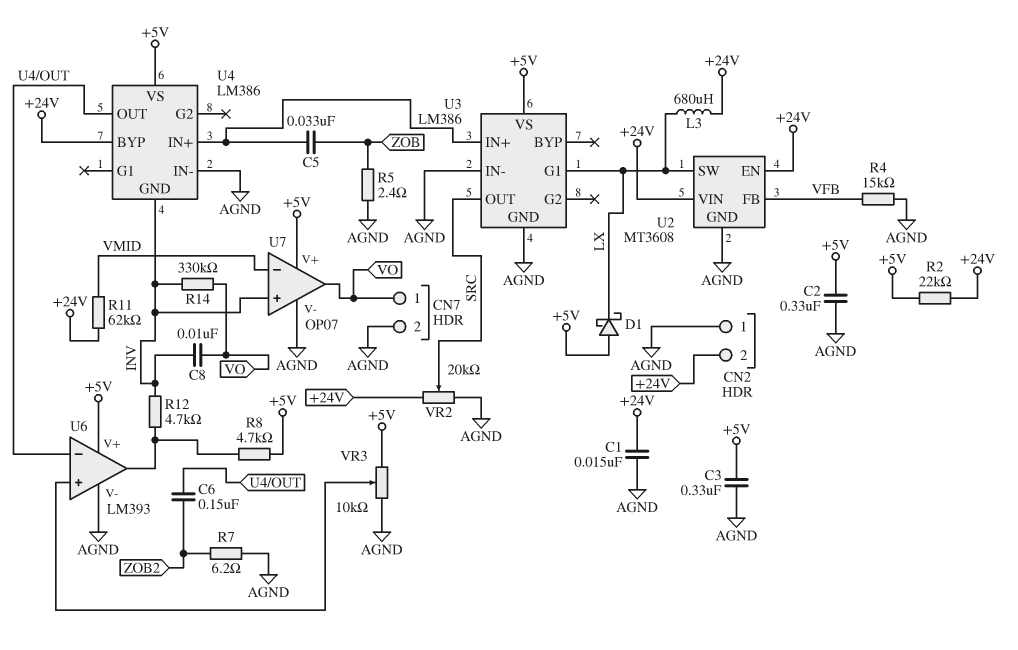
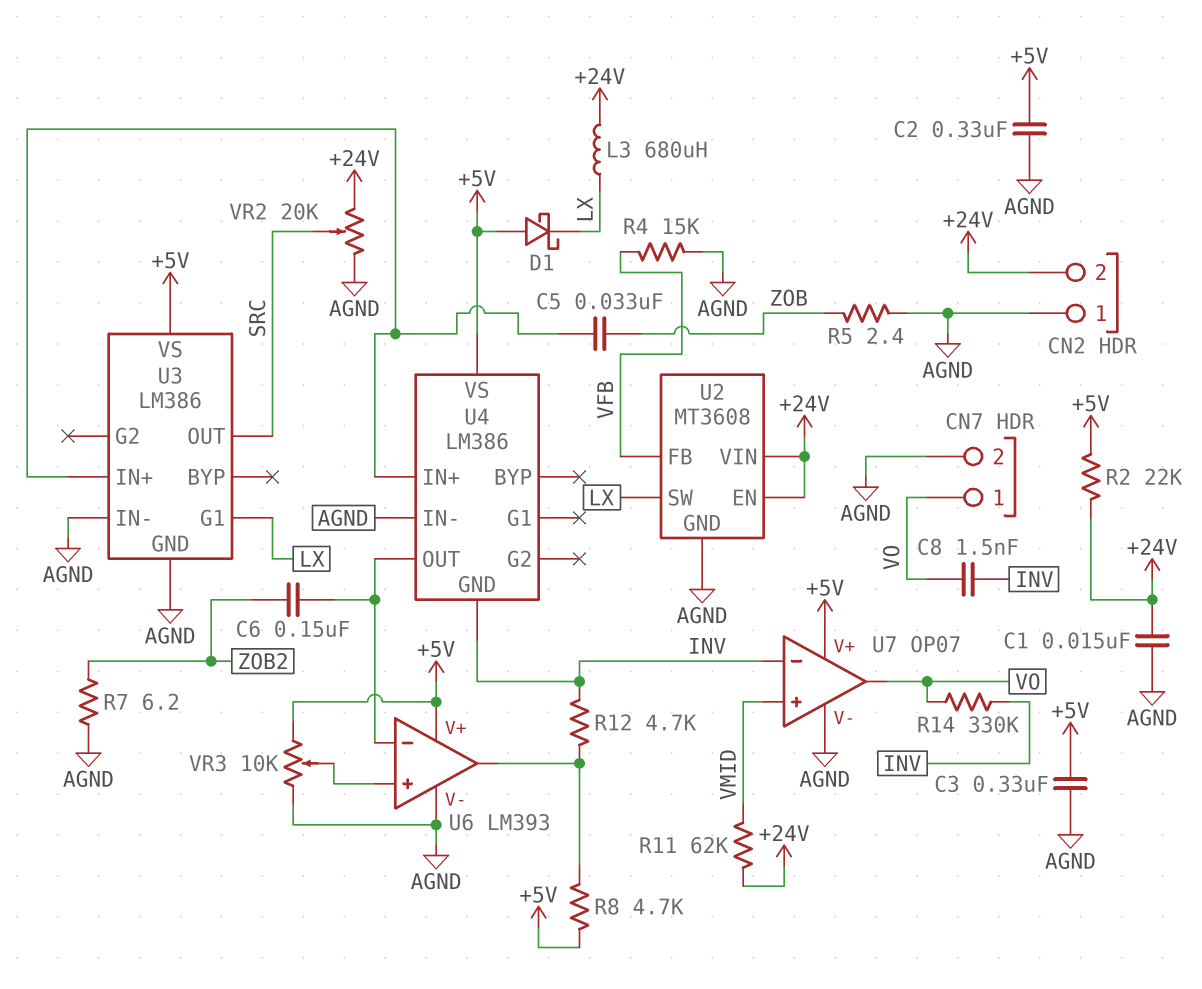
C8: 10nF (INV, VO) -> 1.5nF (INV, VO)
U4 pin BYP: +24V -> none
U7 pin in+: INV -> VMID
U7 pin in-: VMID -> INV

